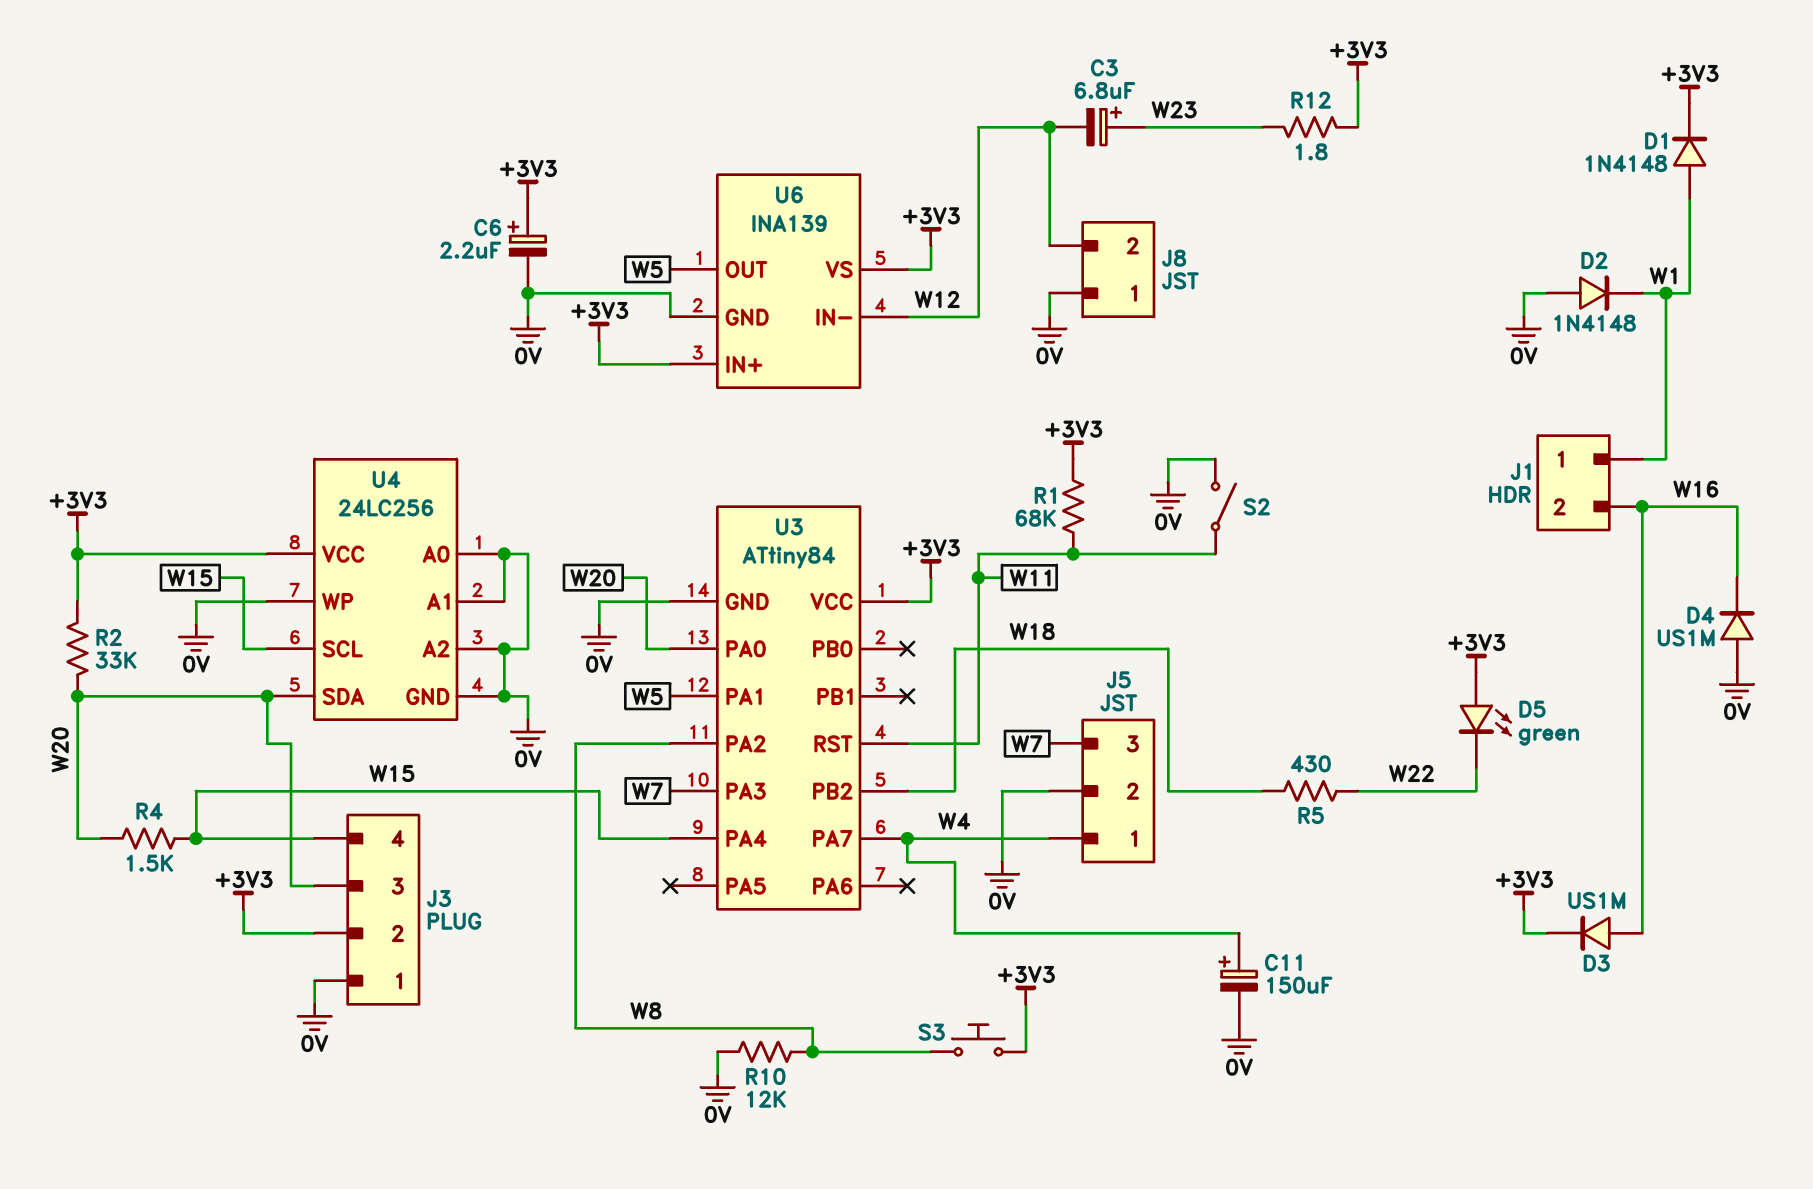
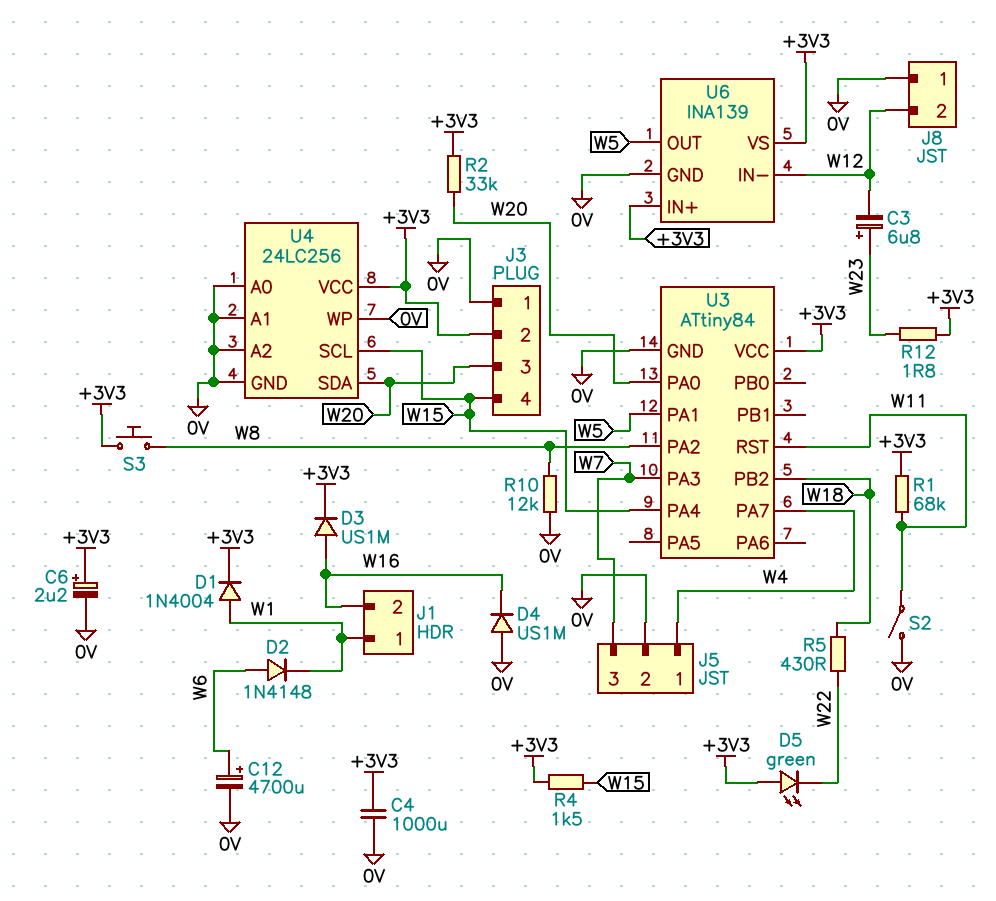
C4: none -> 1000uF (+3V3, 0V)
C11: 150uF (plus W4, minus 0V) -> none
C12: none -> 4700uF (plus W6, minus 0V)
D1: diode 1N4148 (A W1, K +3V3) -> diode 1N4004 (A W1, K +3V3)
D2: diode 1N4148 (A 0V, K W1) -> diode 1N4148 (A W6, K W1)
R4: 1.5k (W15, W20) -> 1.5k (+3V3, W15)

